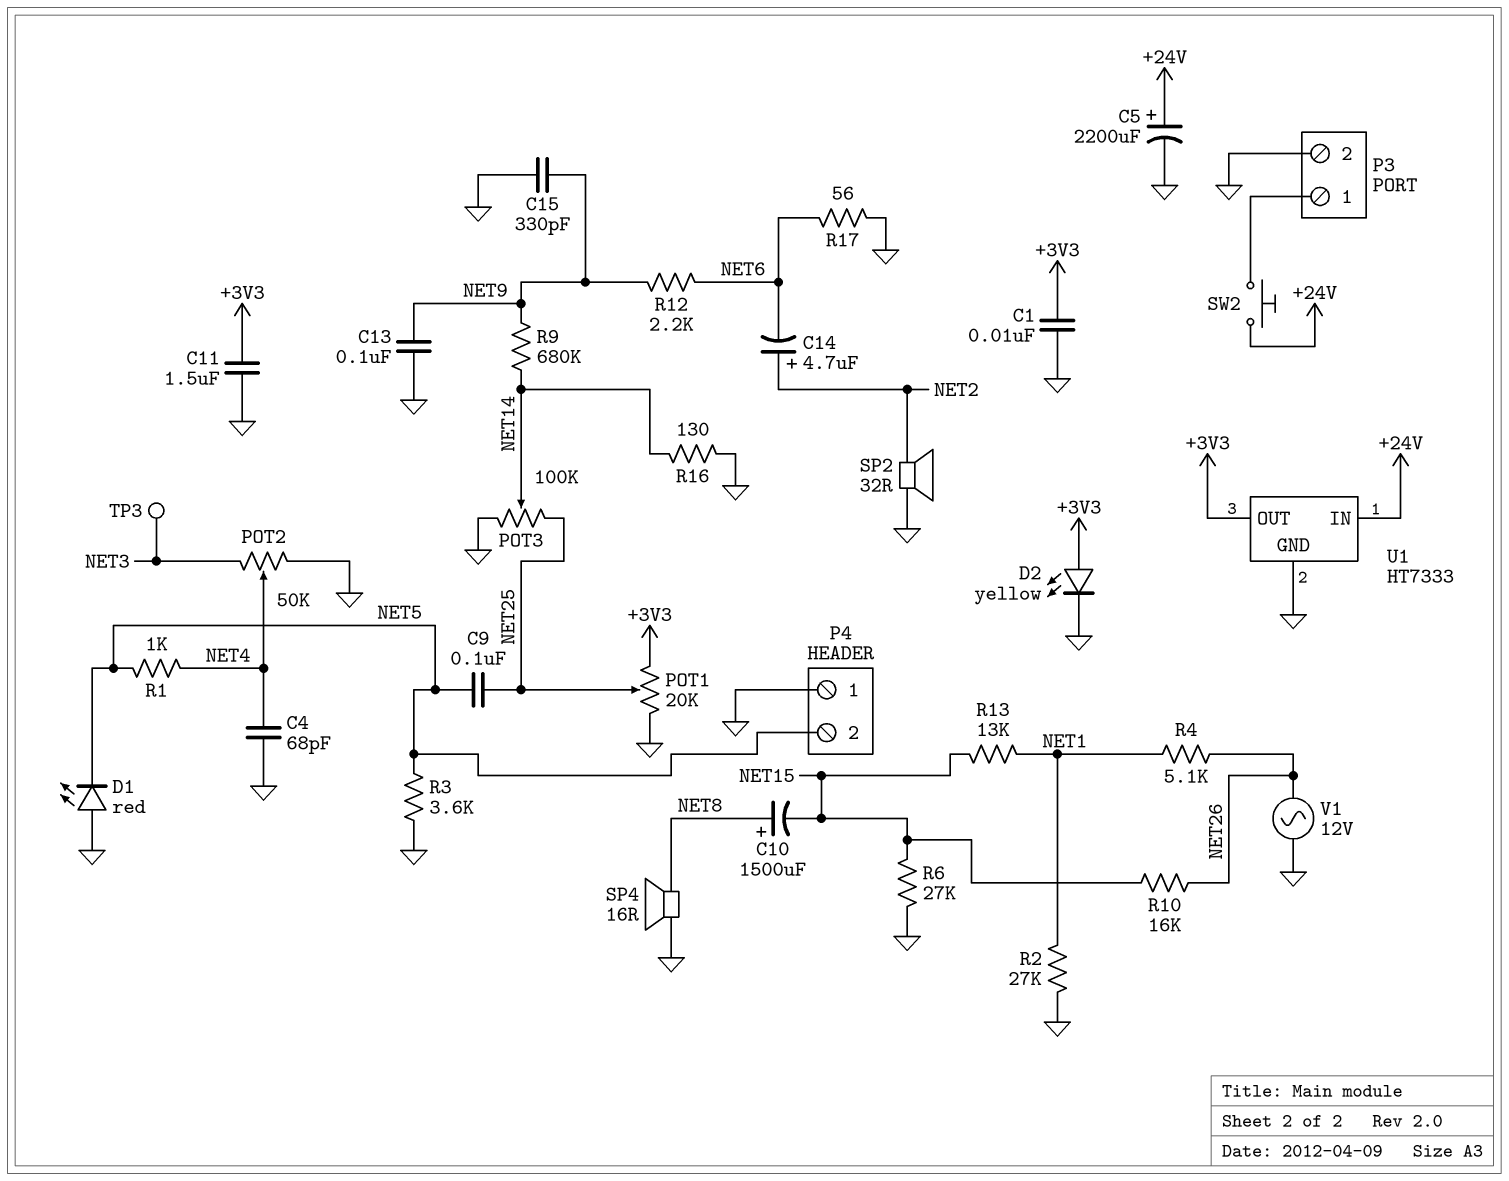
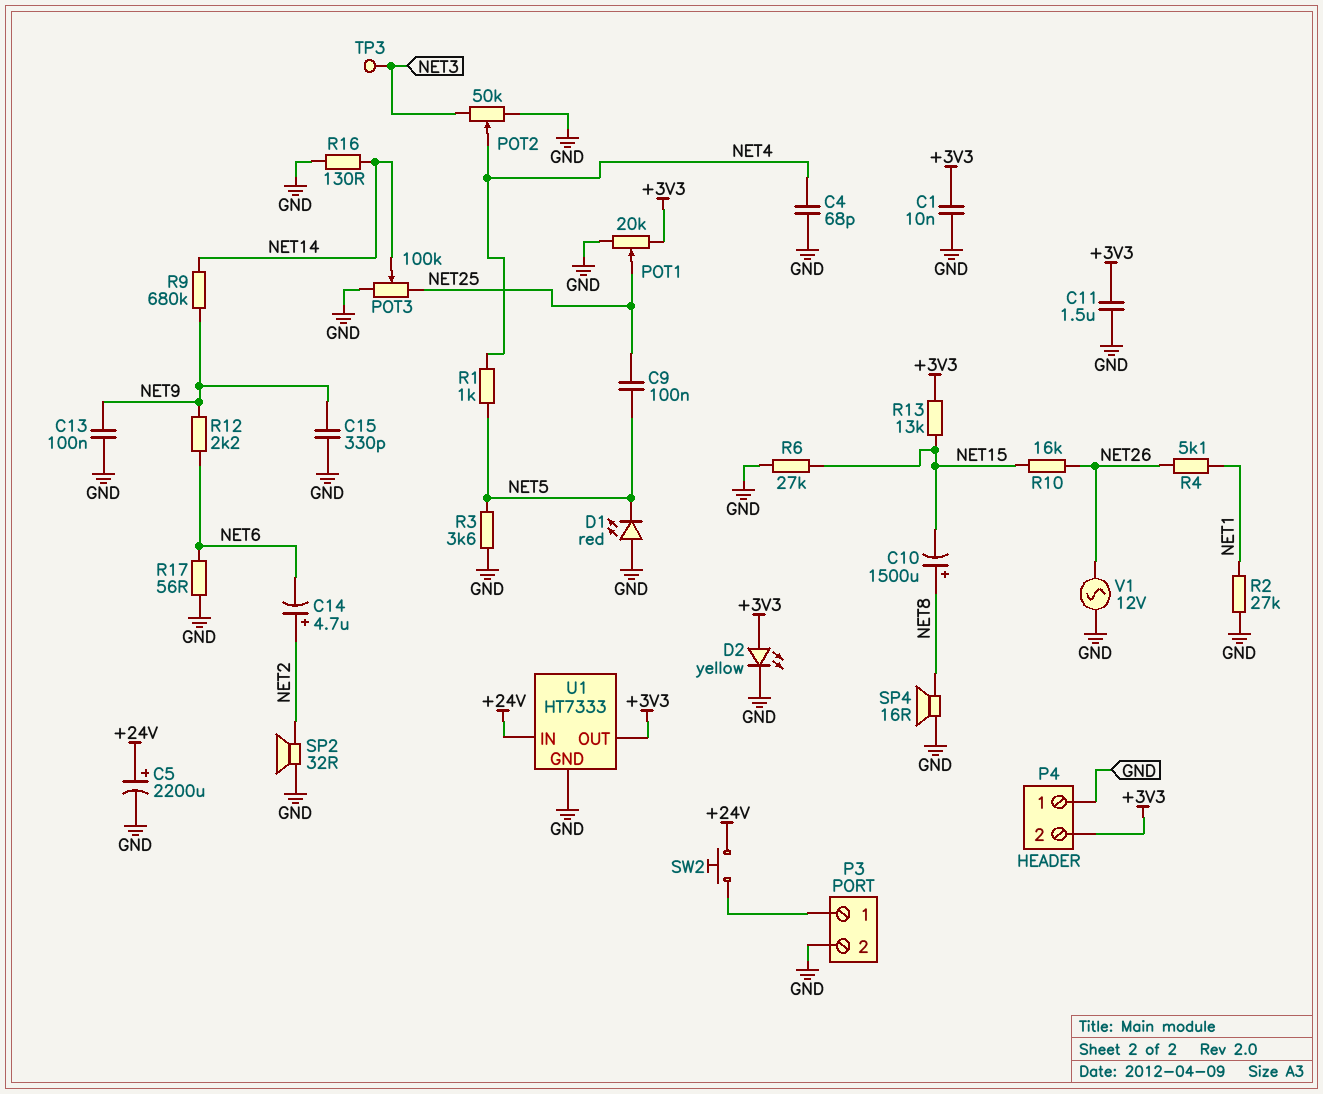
P4 pin 2: NET5 -> +3V3
R13: 13k (NET1, NET15) -> 13k (+3V3, NET15)

